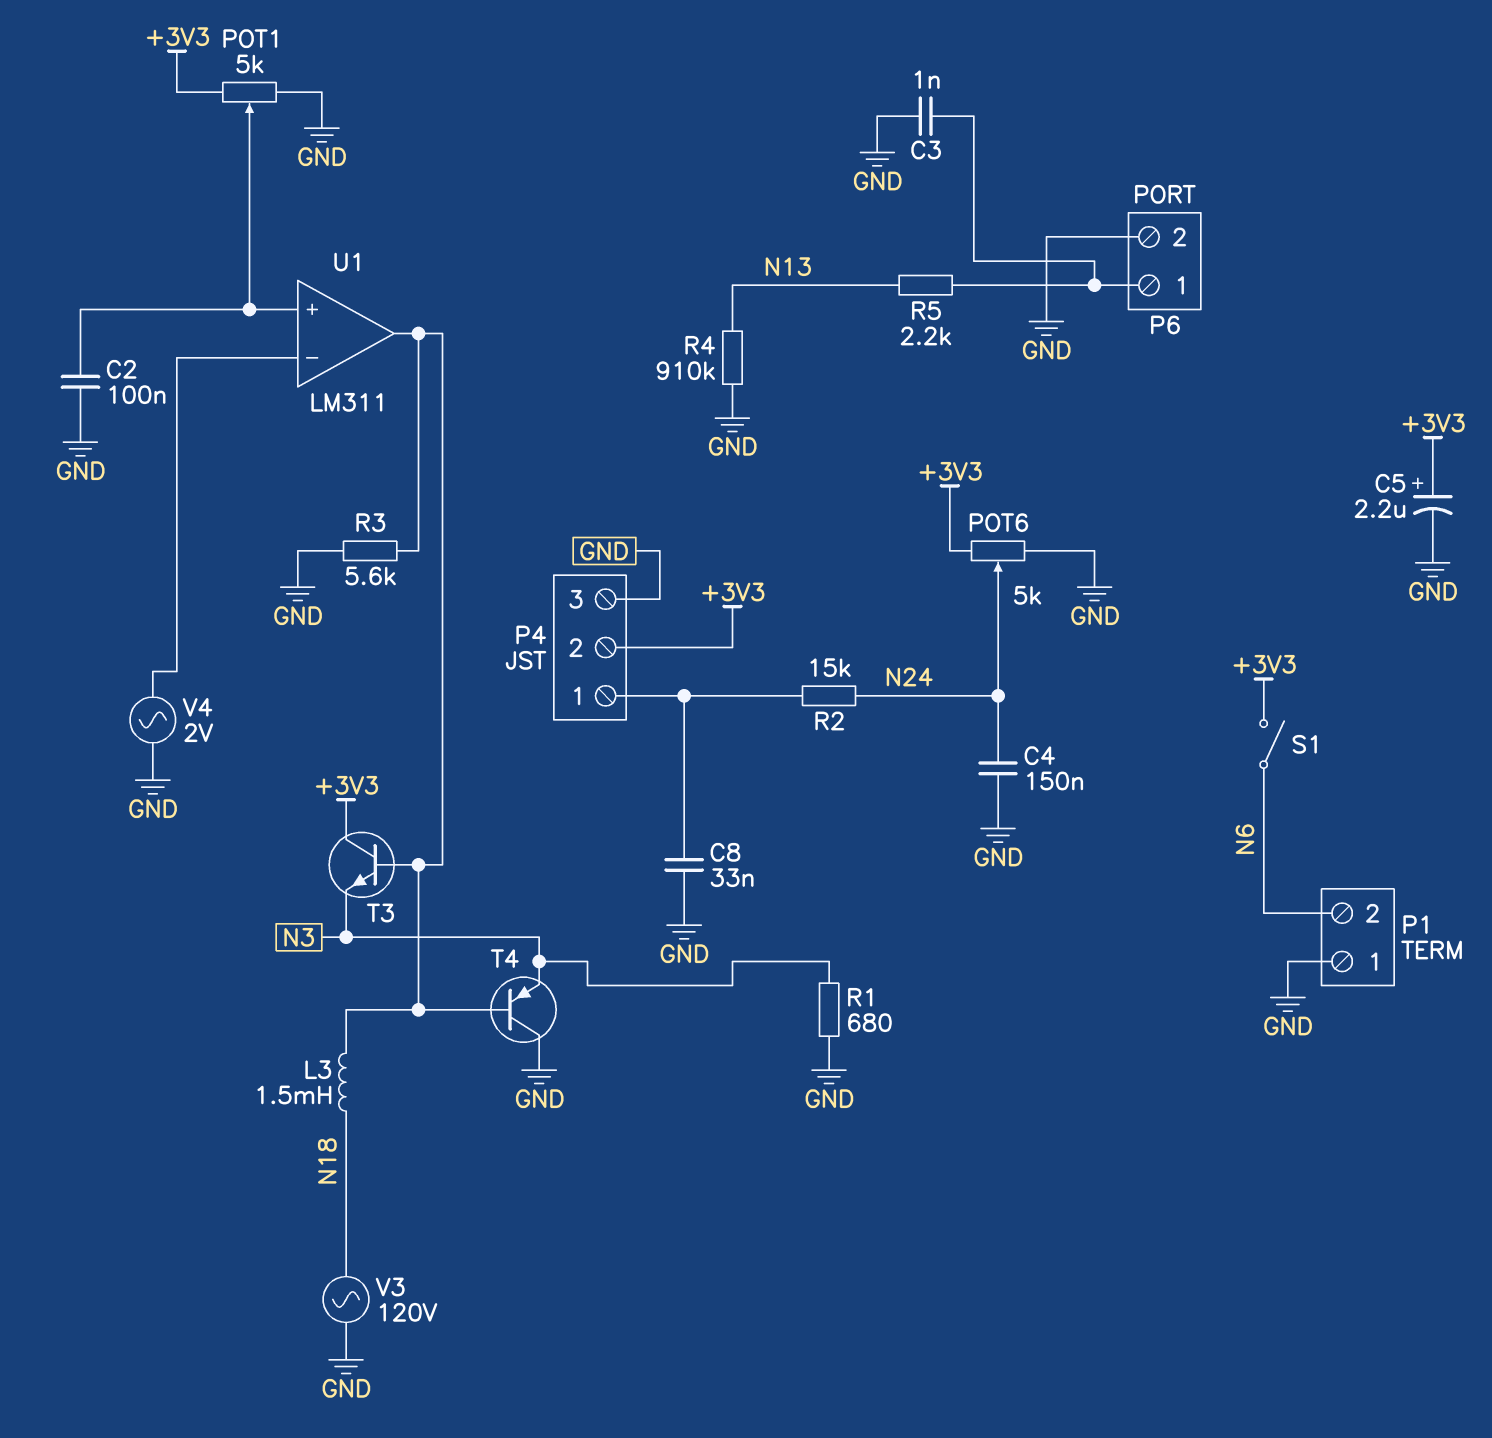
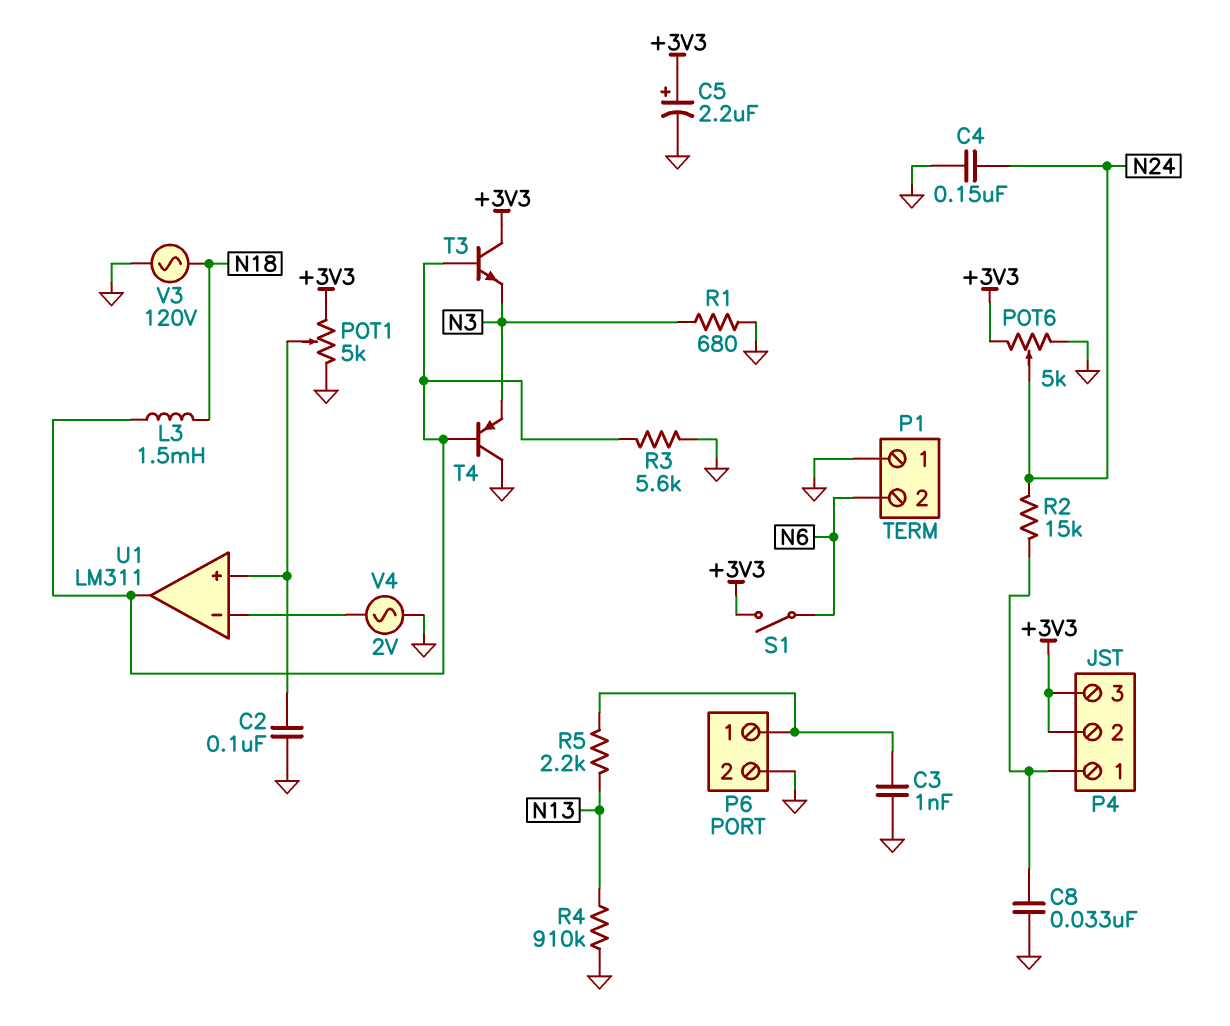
P4 pin 3: GND -> +3V3

